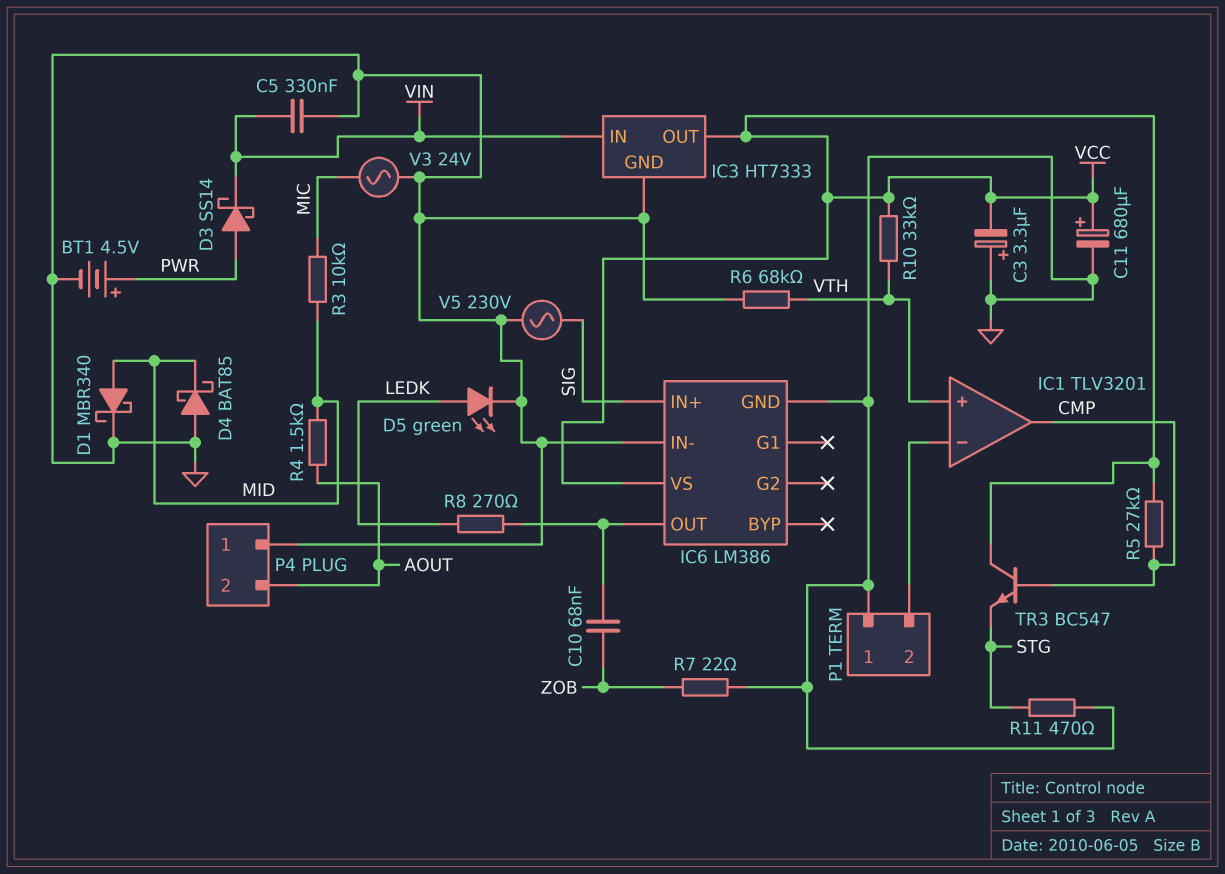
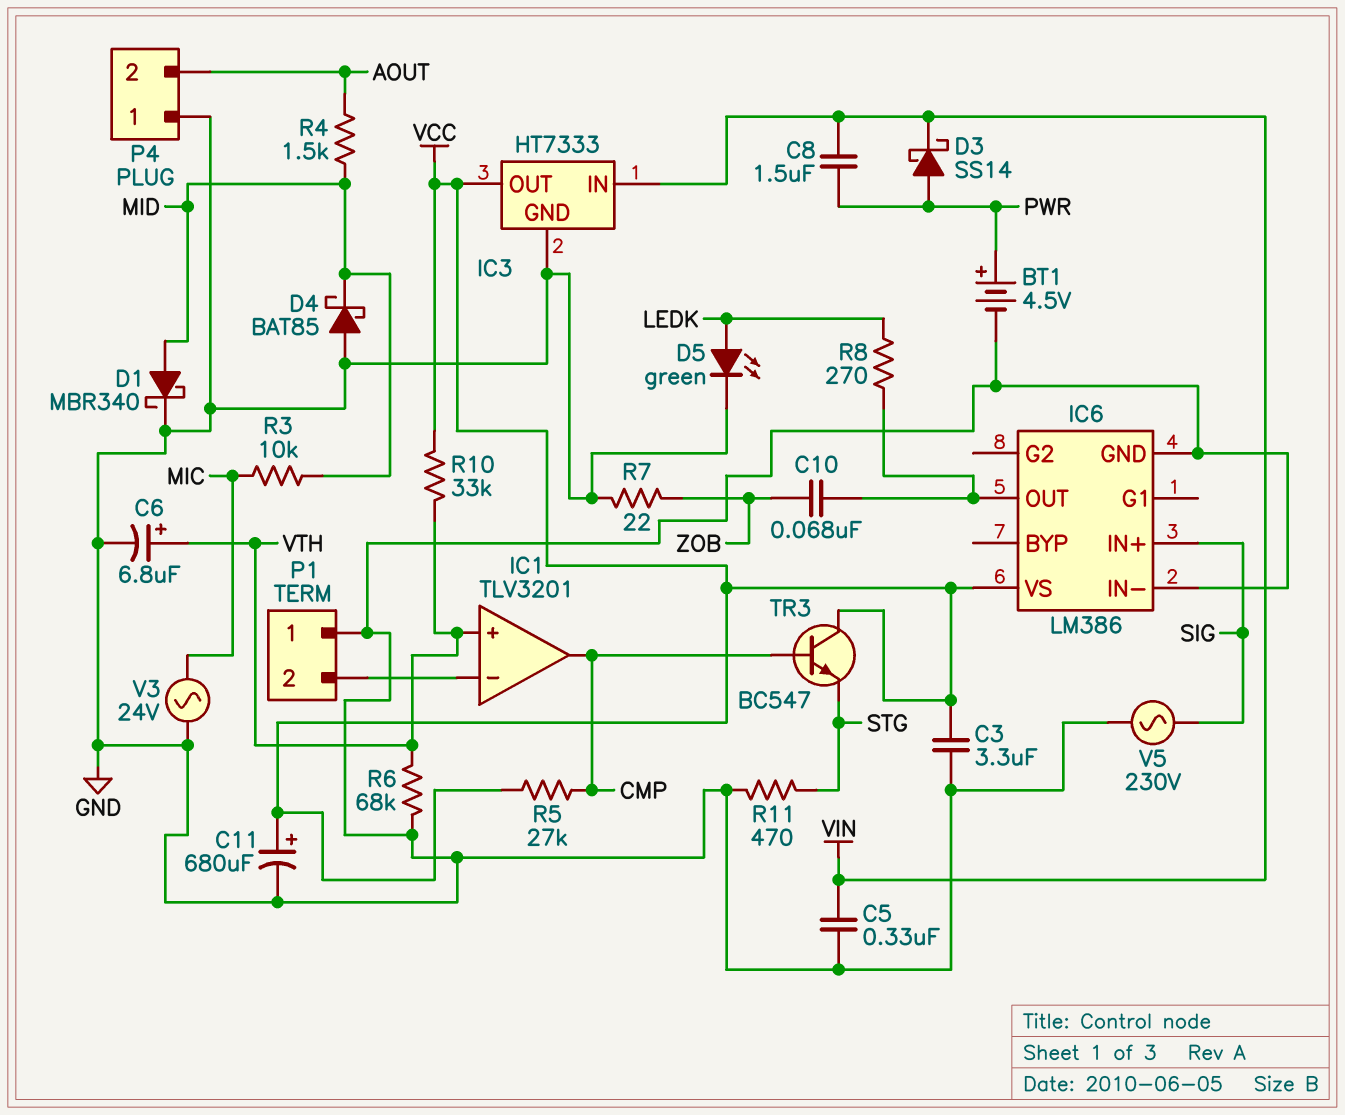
C3: 3.3uF (plus GND, minus VCC) -> 3.3uF (GND, VCC)
C6: none -> 6.8uF (plus VTH, minus GND)
C8: none -> 1.5uF (PWR, VIN)

